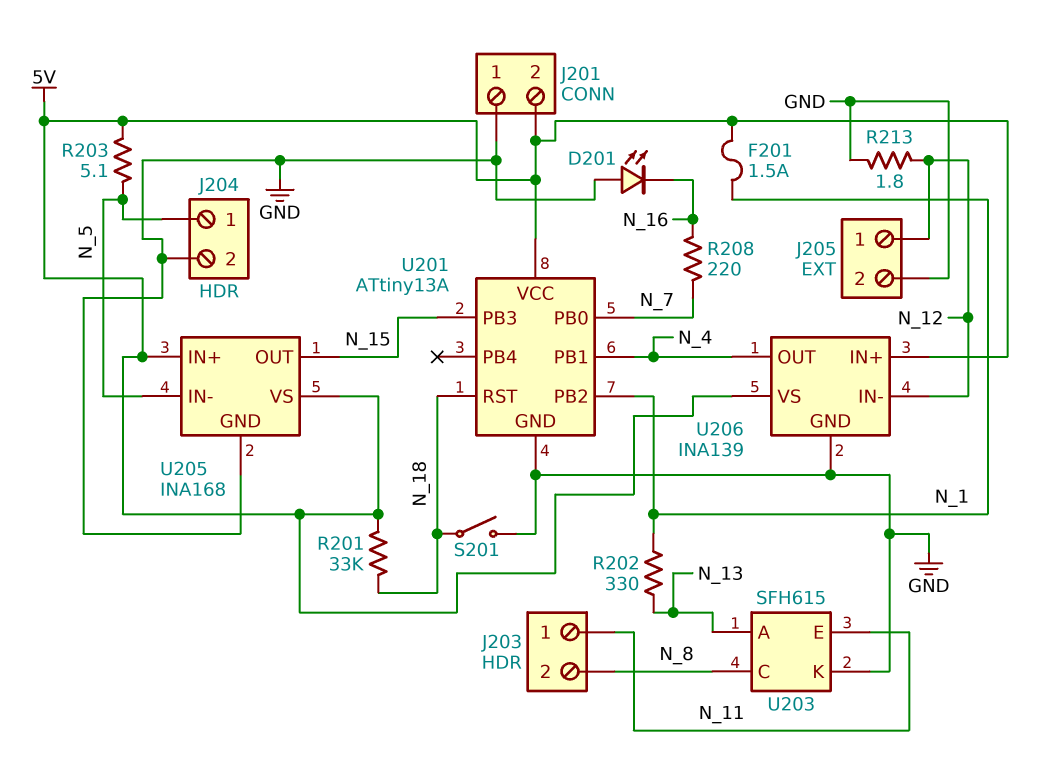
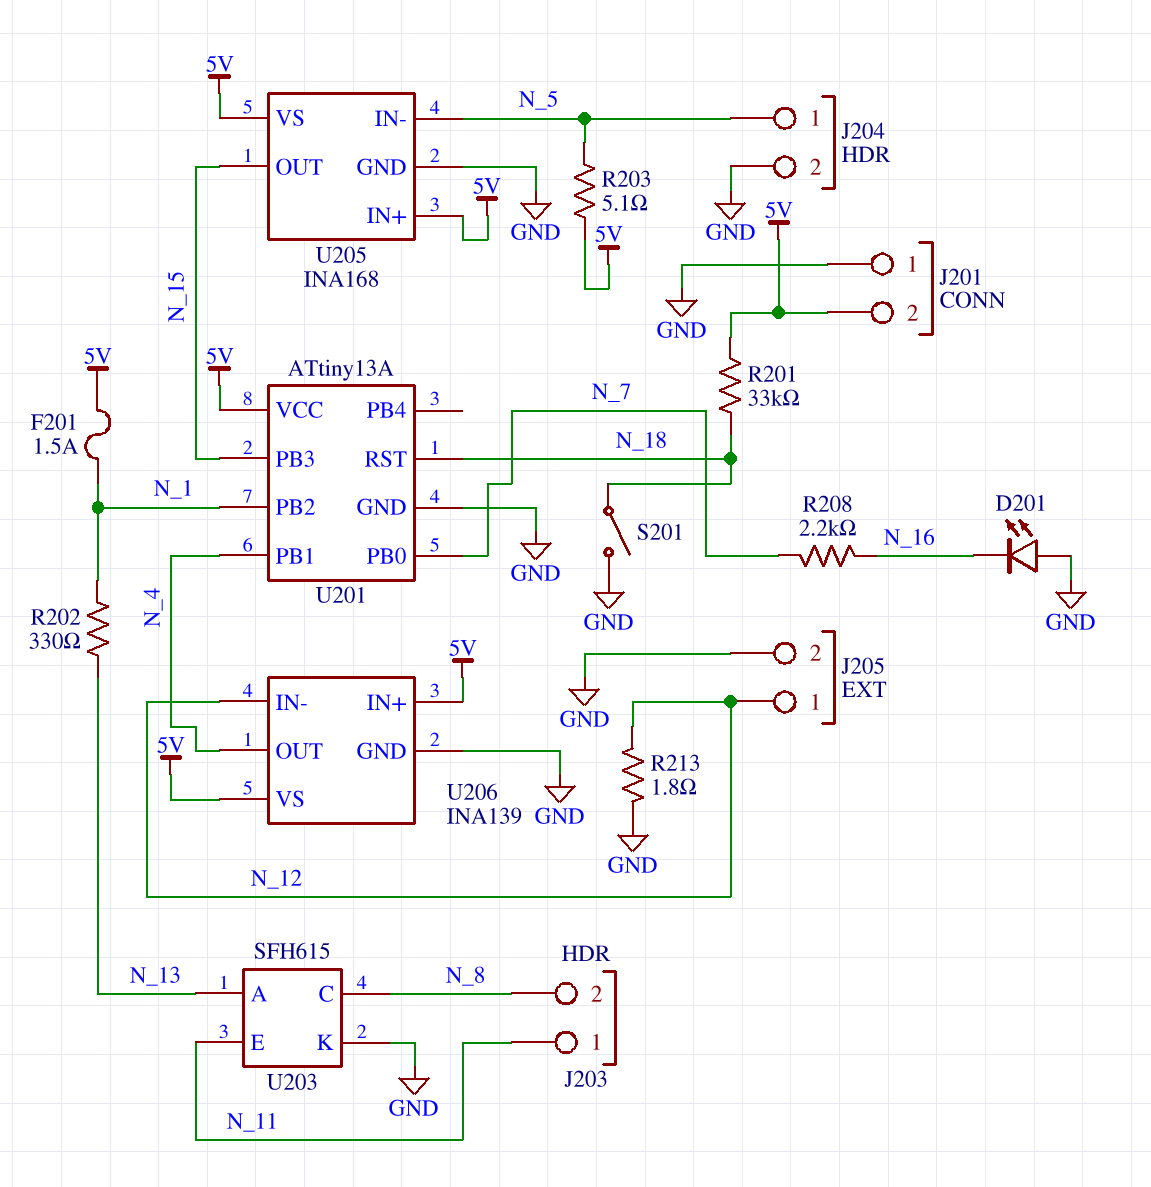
R208: 220 (N_7, N_16) -> 2.2k (N_7, N_16)

